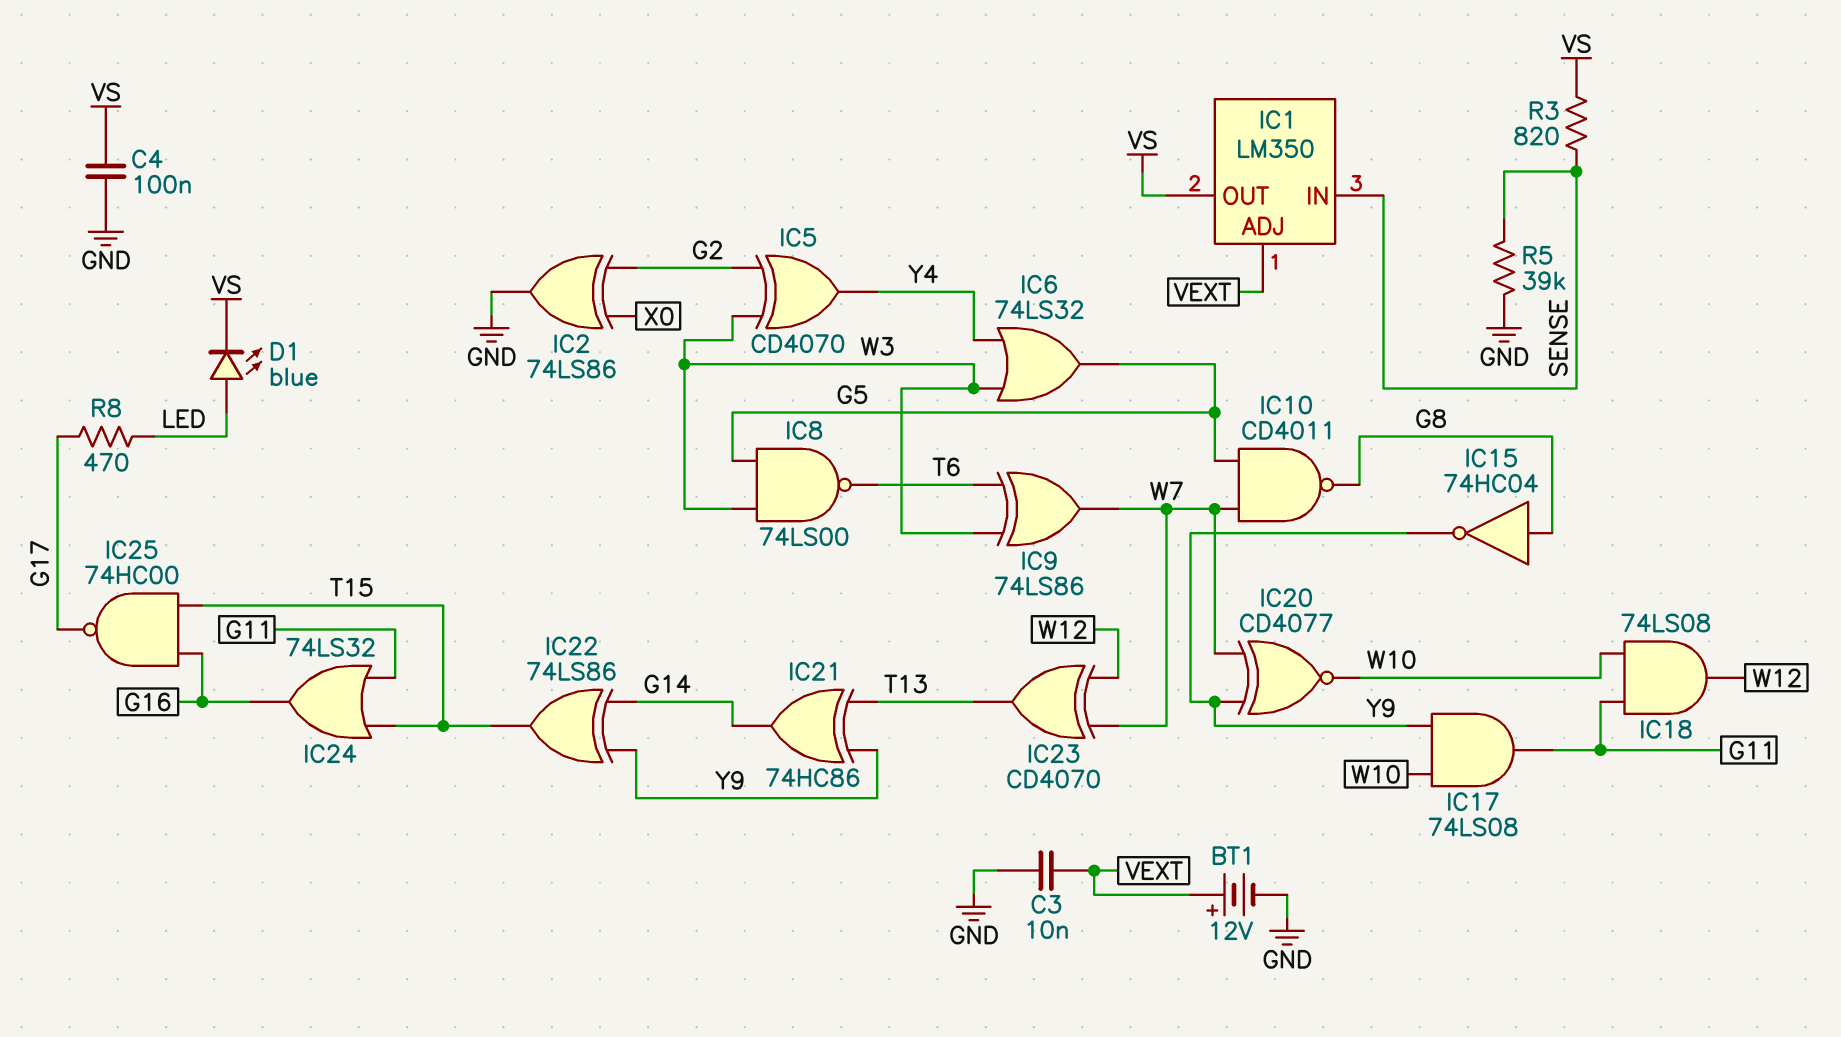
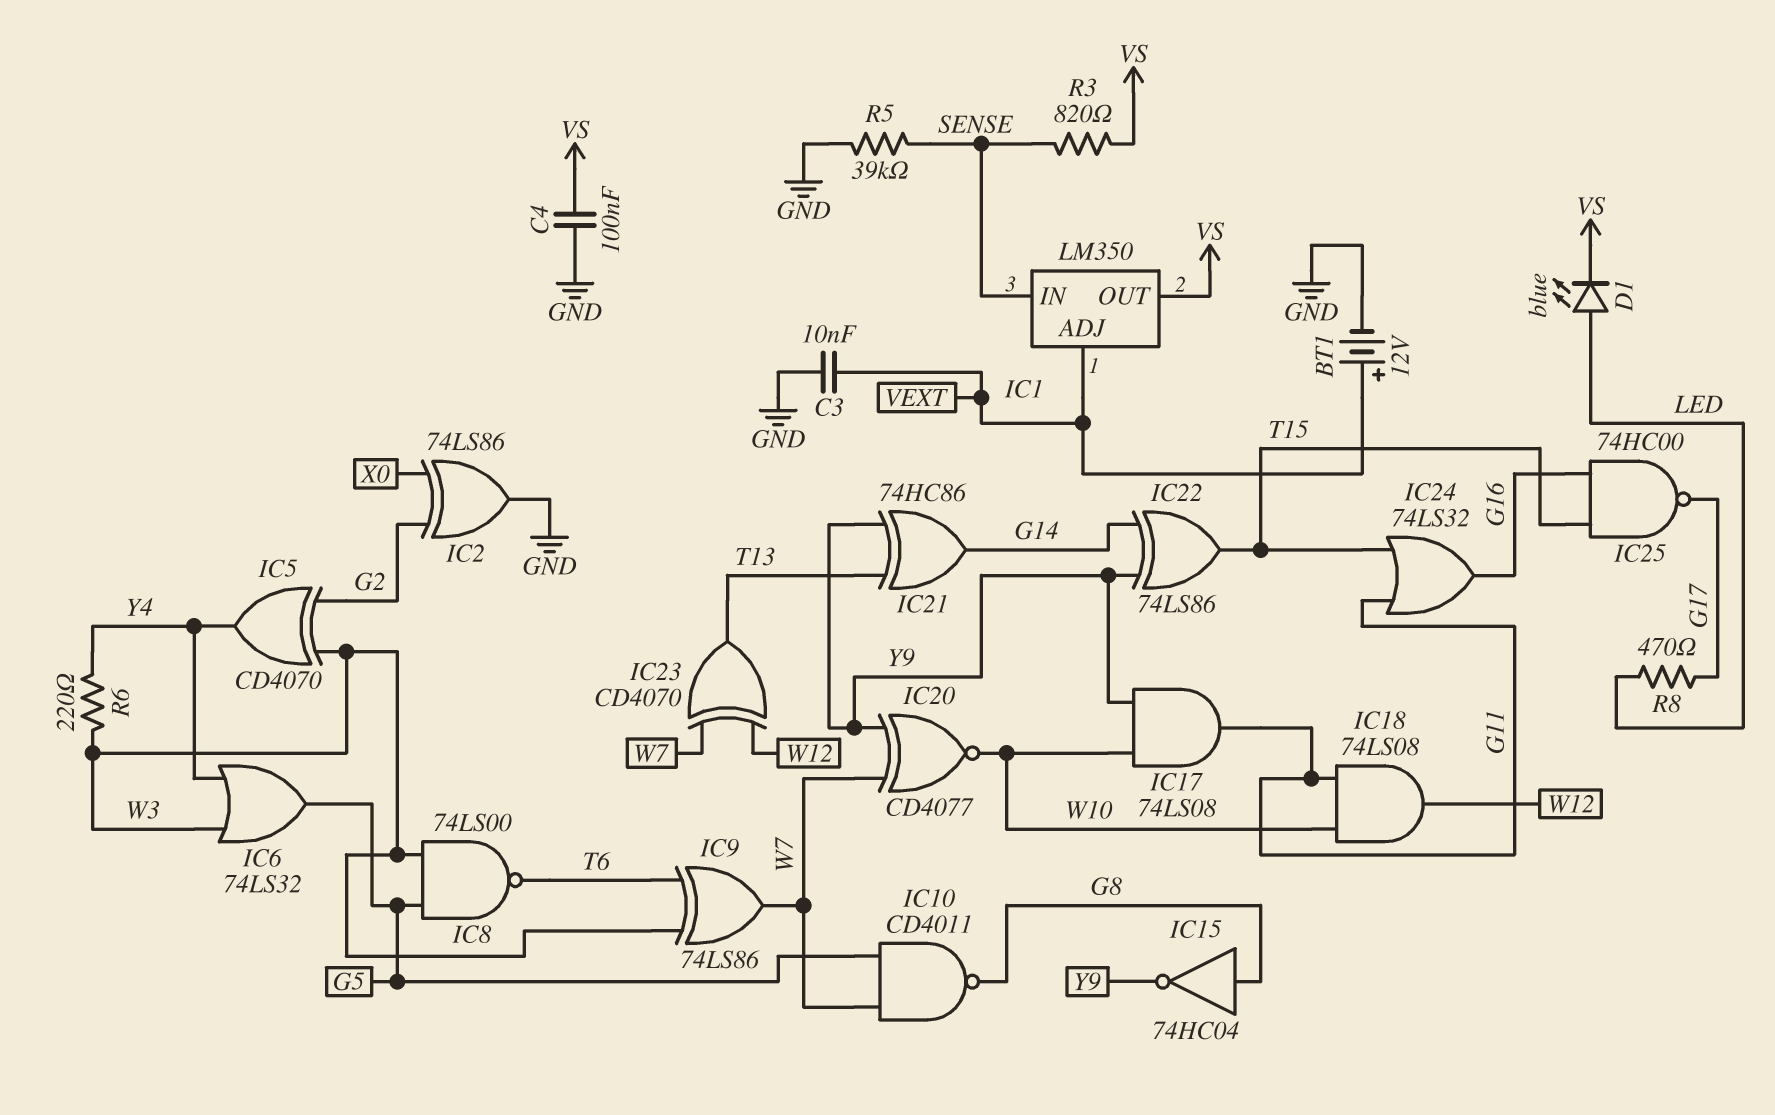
R6: none -> 220 (W3, Y4)

